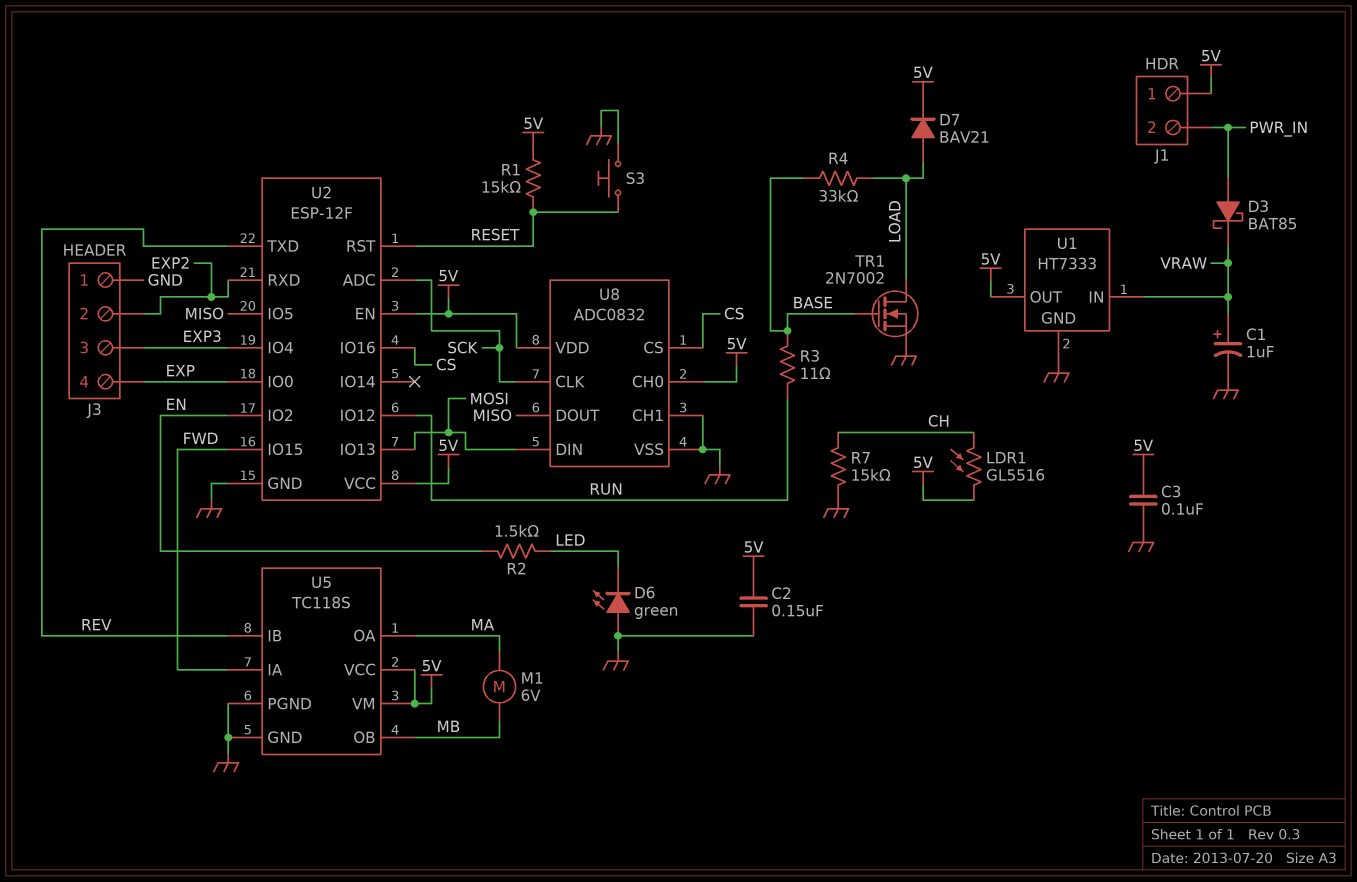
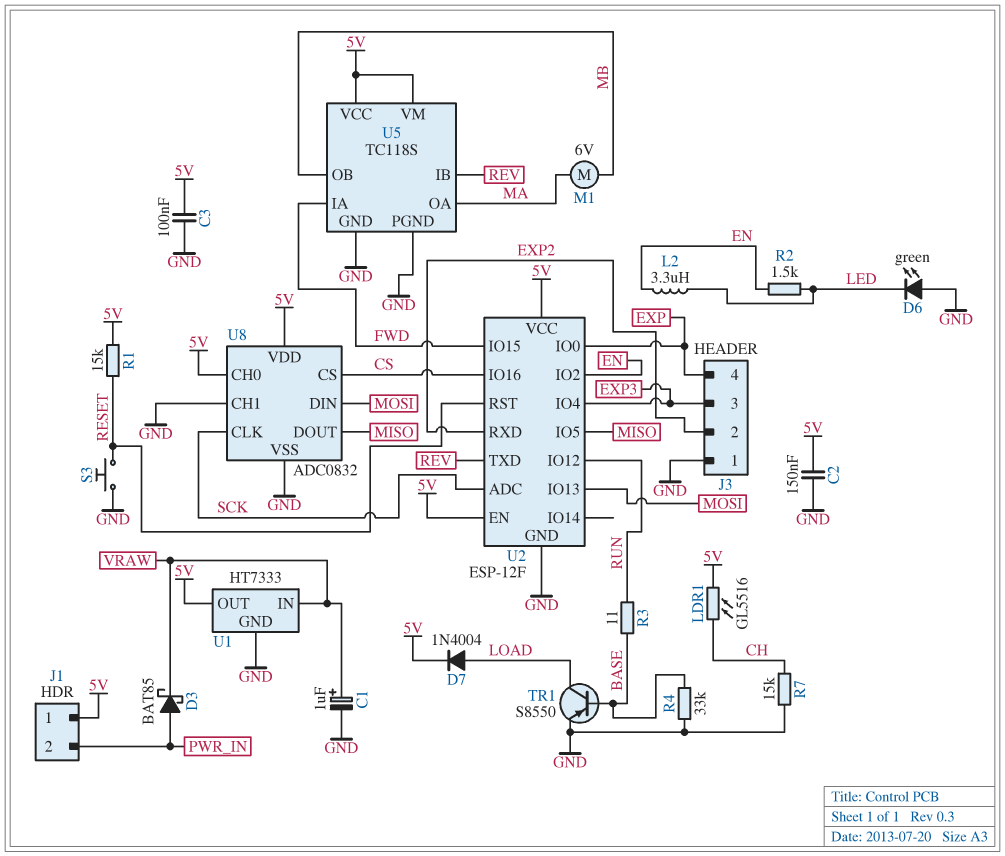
D7: diode BAV21 (A LOAD, K 5V) -> diode 1N4004 (A LOAD, K 5V)
L2: none -> 3.3uH (EN, LED)
R4: 33k (BASE, LOAD) -> 33k (BASE, GND)
TR1: NMOS 2N7002 (G BASE, D LOAD, S GND) -> PNP S8550 (B BASE, C LOAD, E GND)

